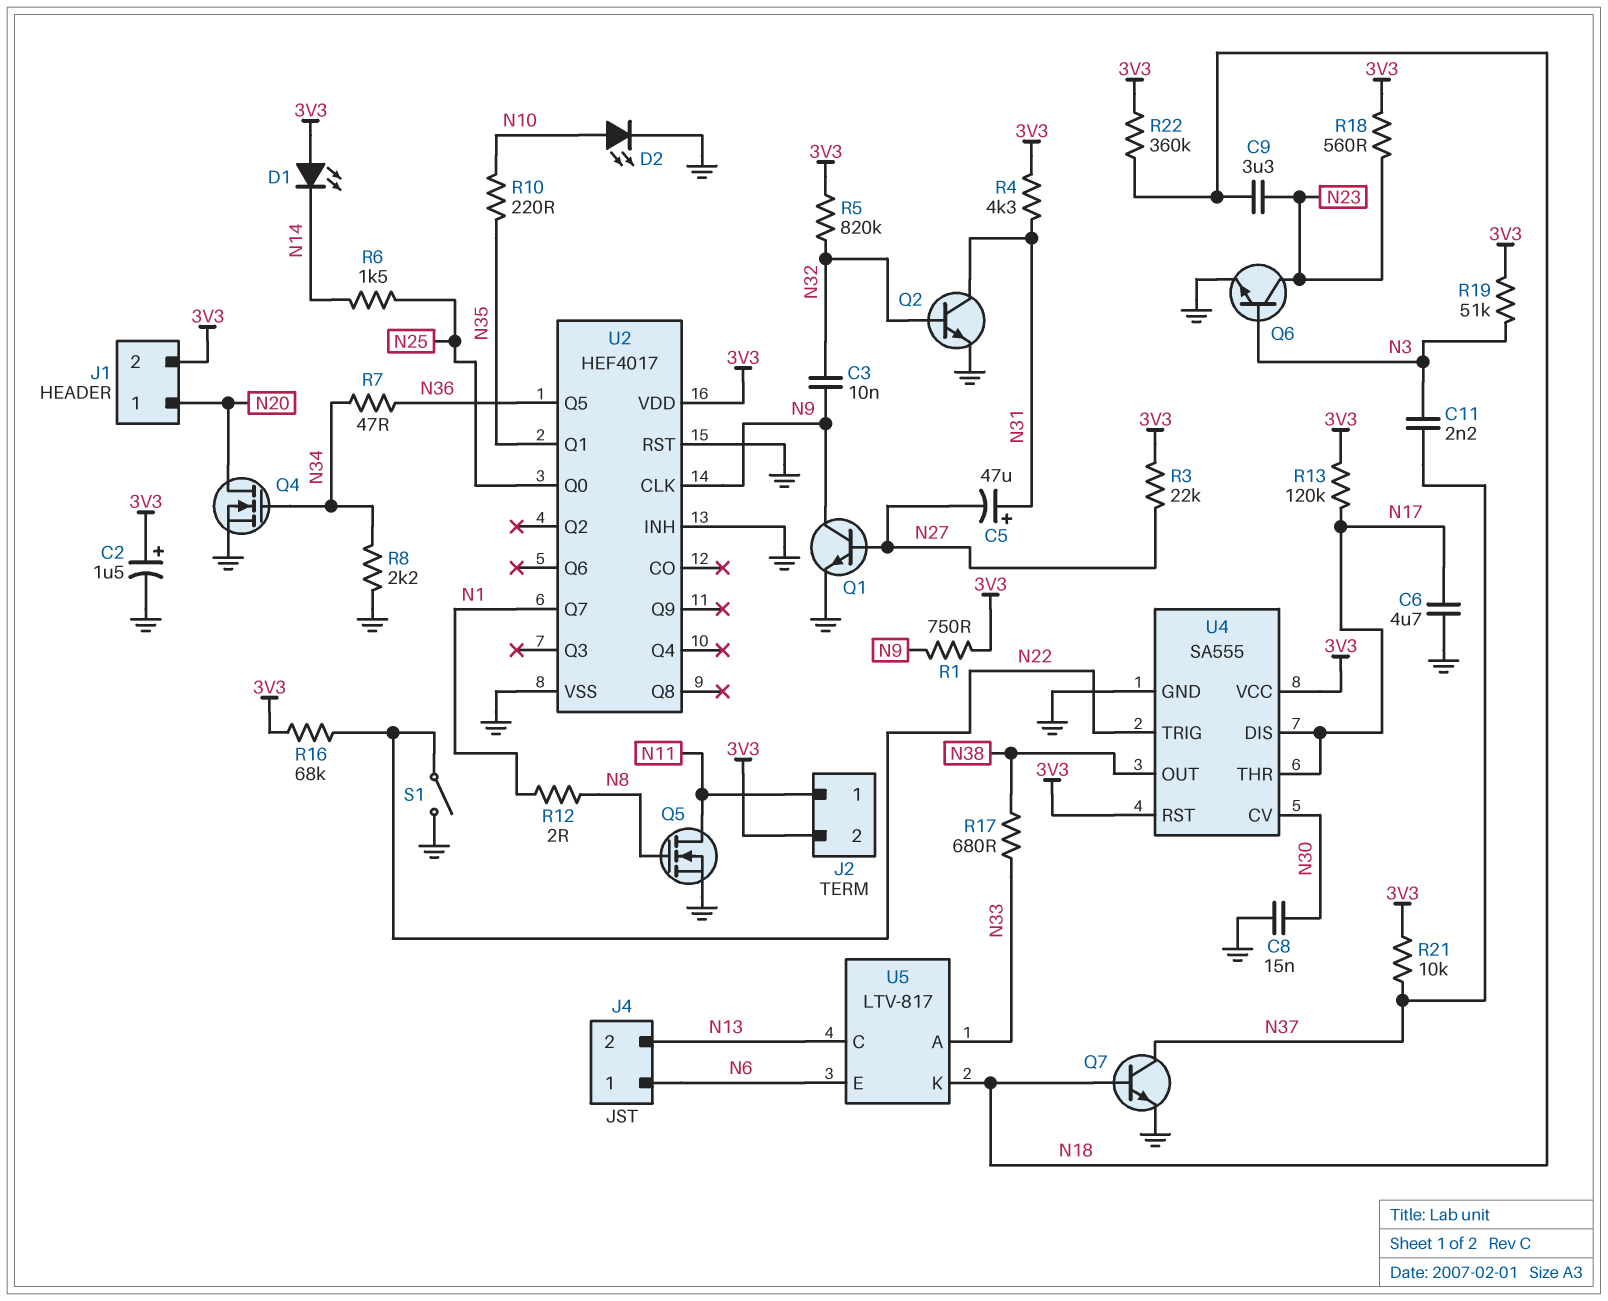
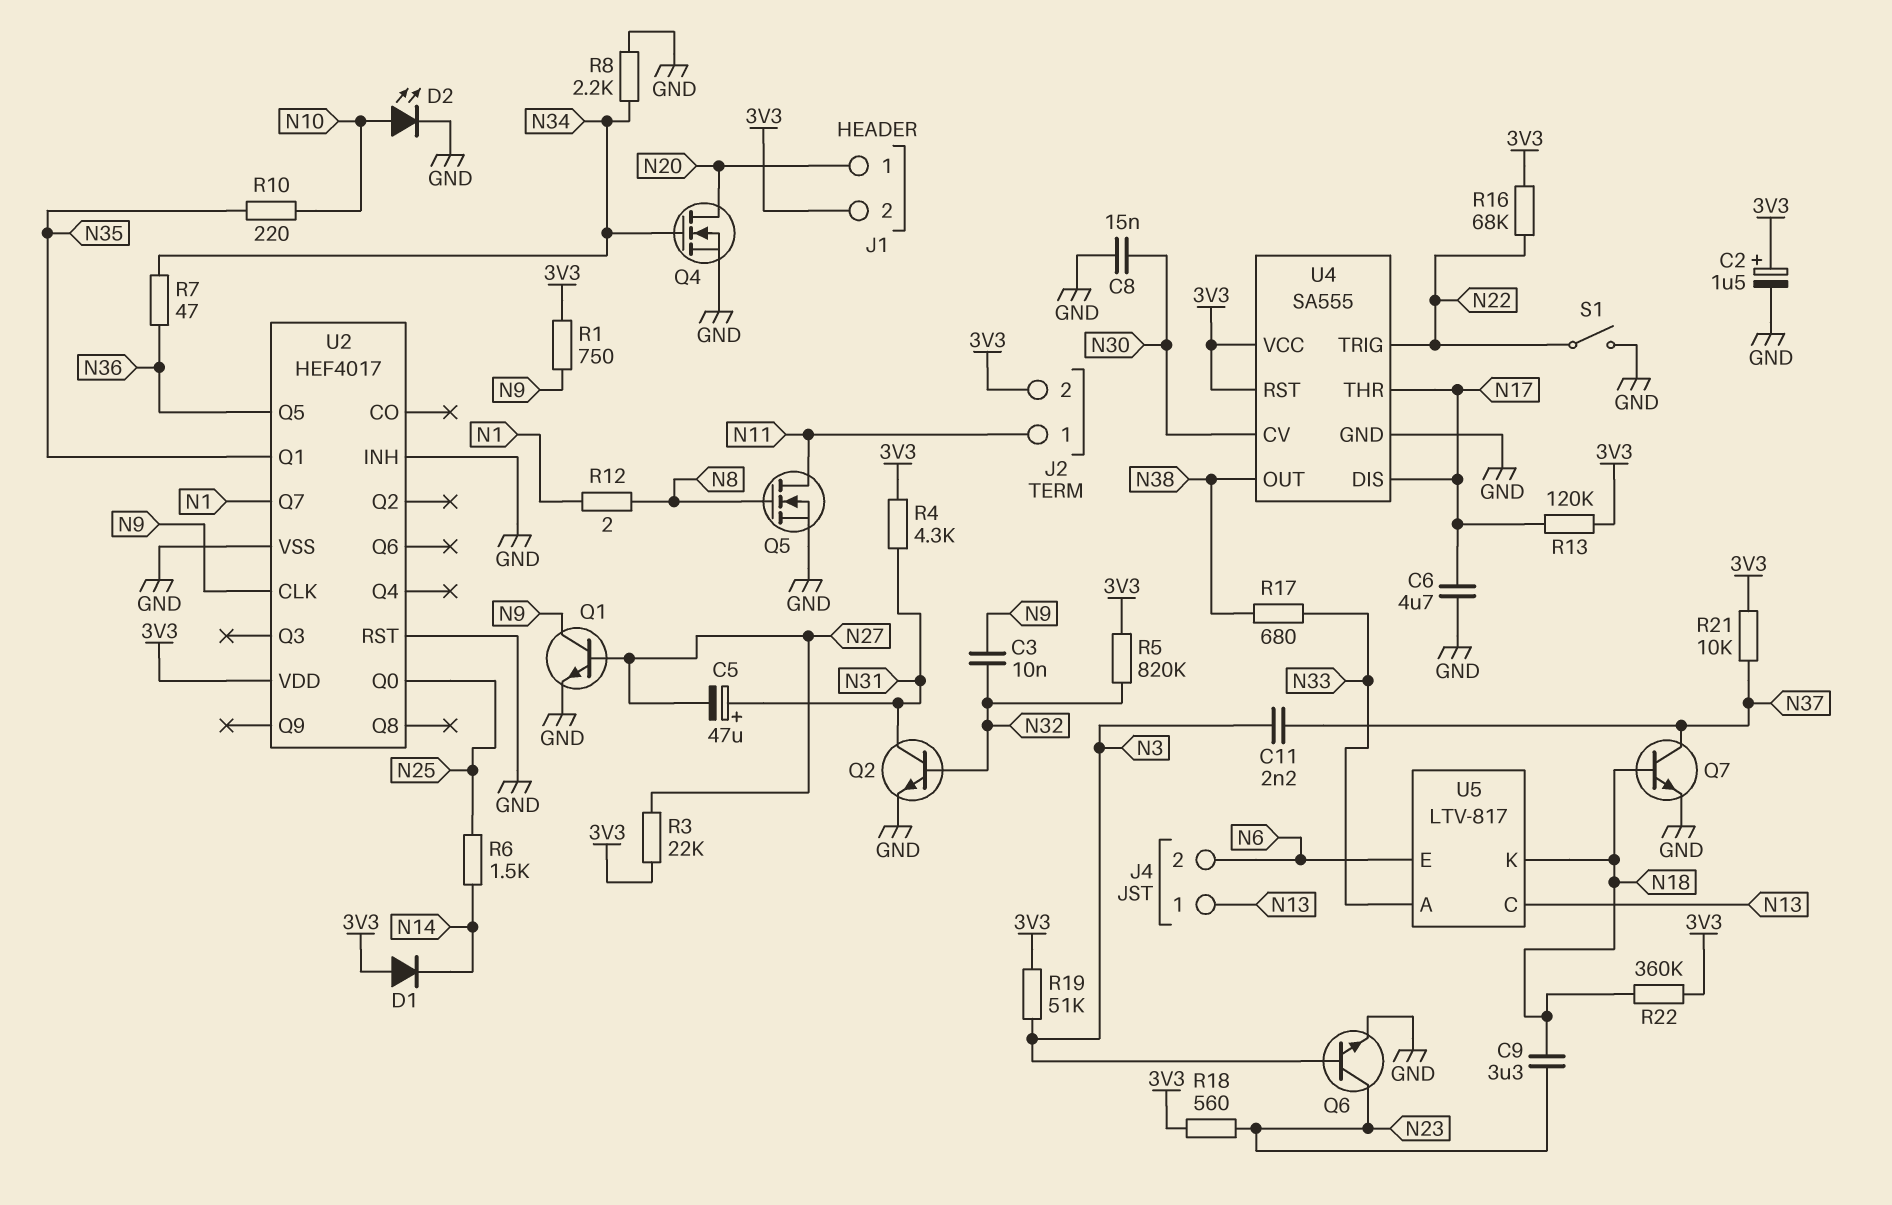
D1: LED (A 3V3, K N14) -> diode (A 3V3, K N14)
J4 pin 1: N6 -> N13
J4 pin 2: N13 -> N6

